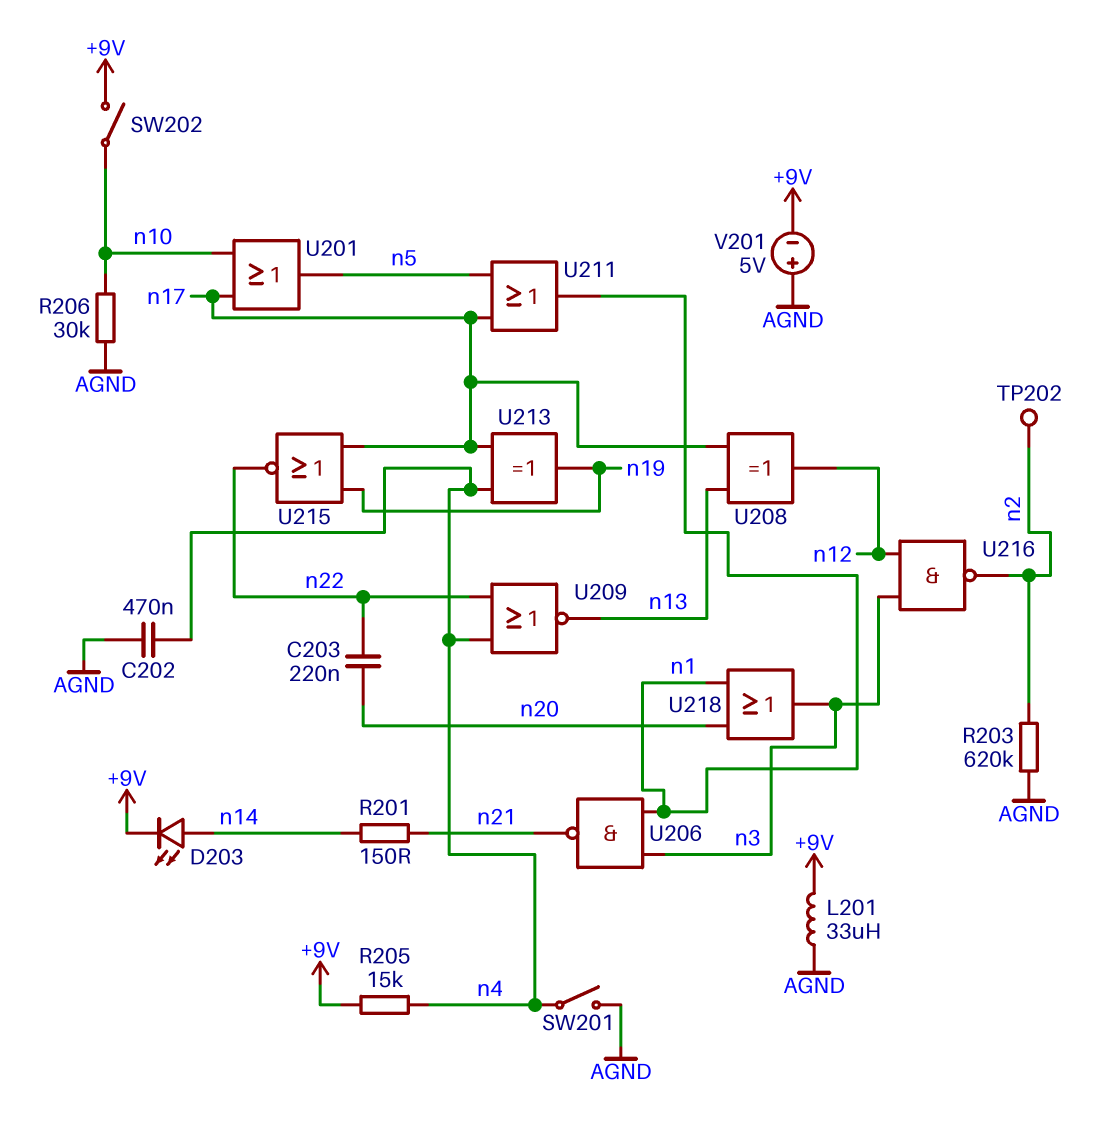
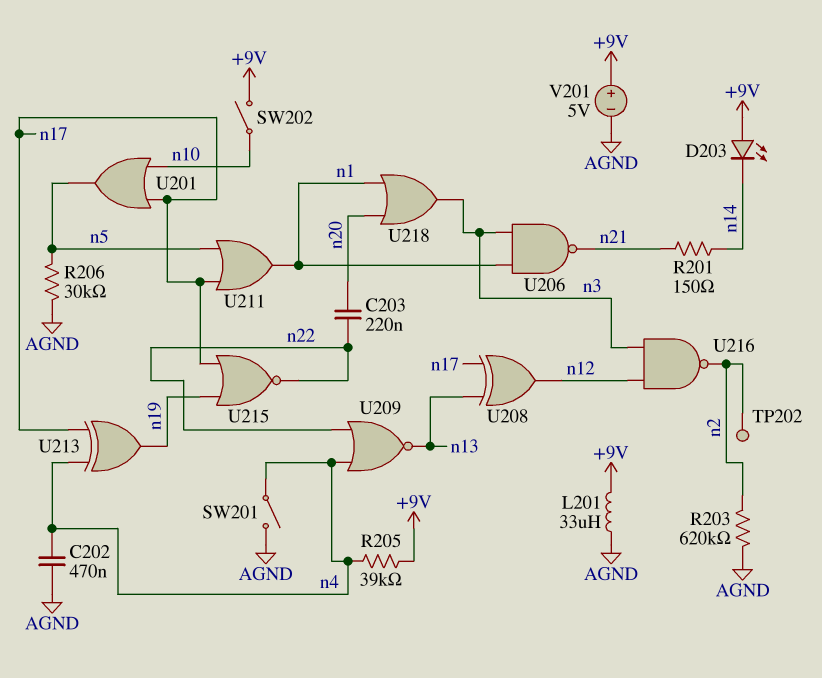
D203: LED (A n14, K +9V) -> LED (A +9V, K n14)
R205: 15k (+9V, n4) -> 39k (+9V, n4)
R206: 30k (AGND, n10) -> 30k (AGND, n5)
V201: 5V (plus AGND, minus +9V) -> 5V (plus +9V, minus AGND)

